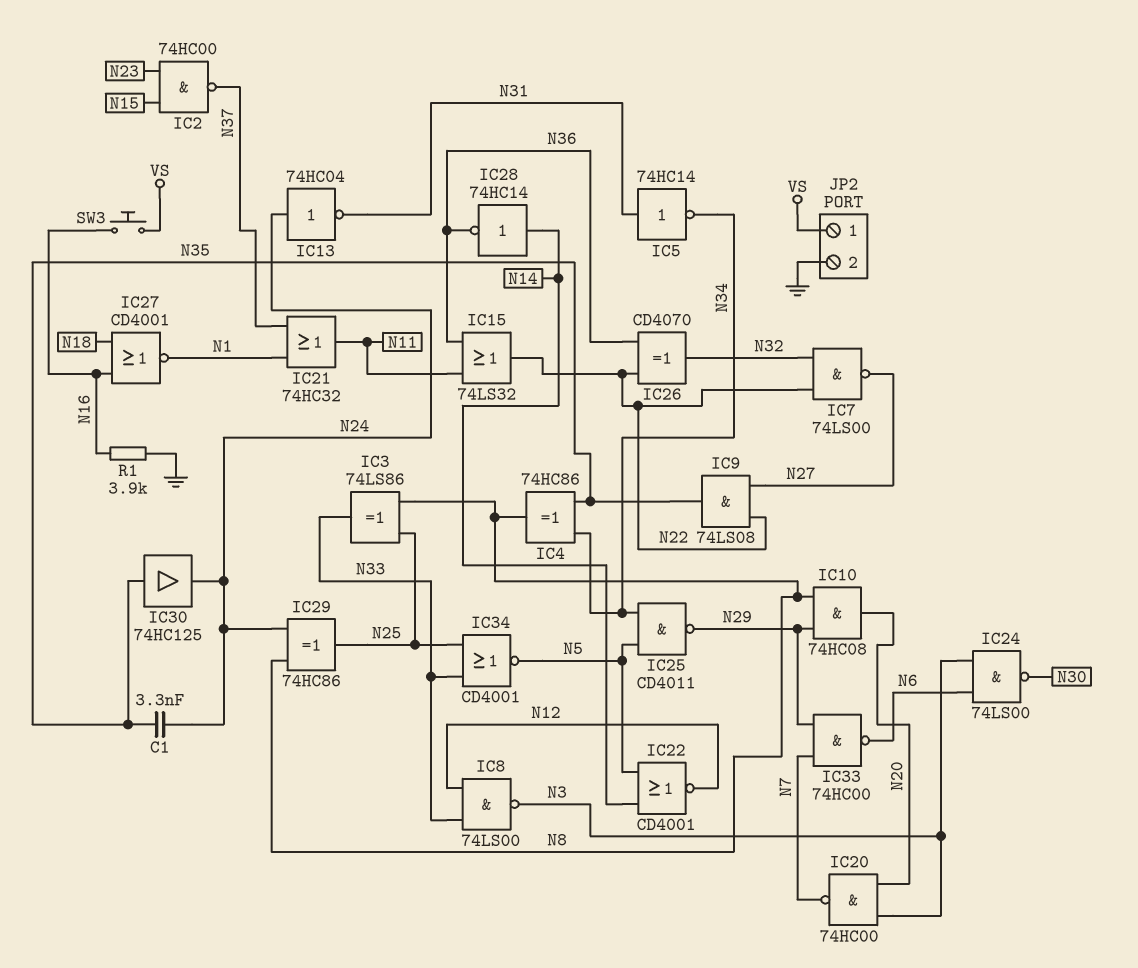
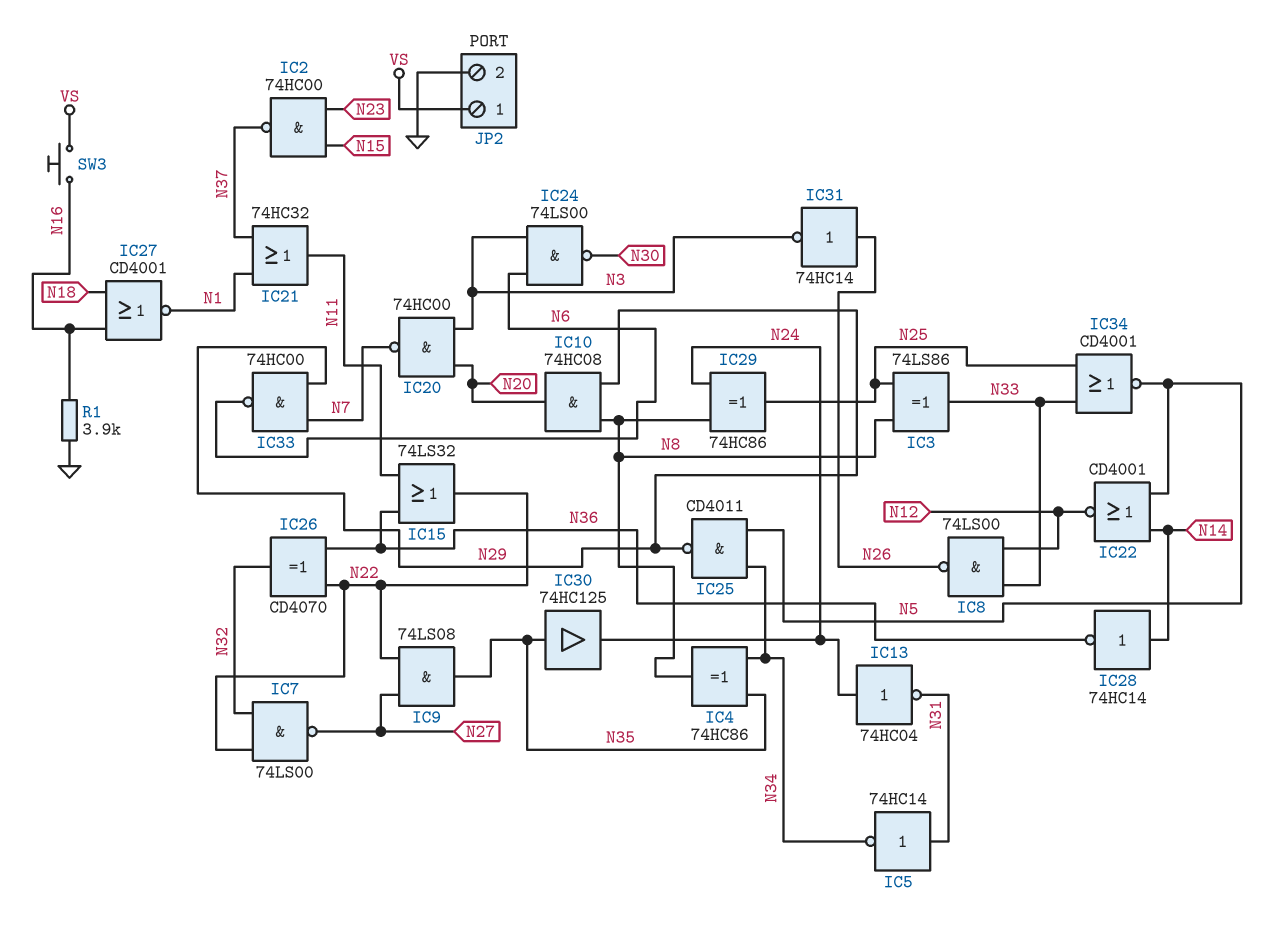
C1: 3.3nF (N24, N35) -> none
IC8: NAND 74LS00 (in N12, in N33, out N3) -> NAND 74LS00 (in N12, in N33, out N26)
IC31: none -> NOT 74HC14 (in N26, out N3)

